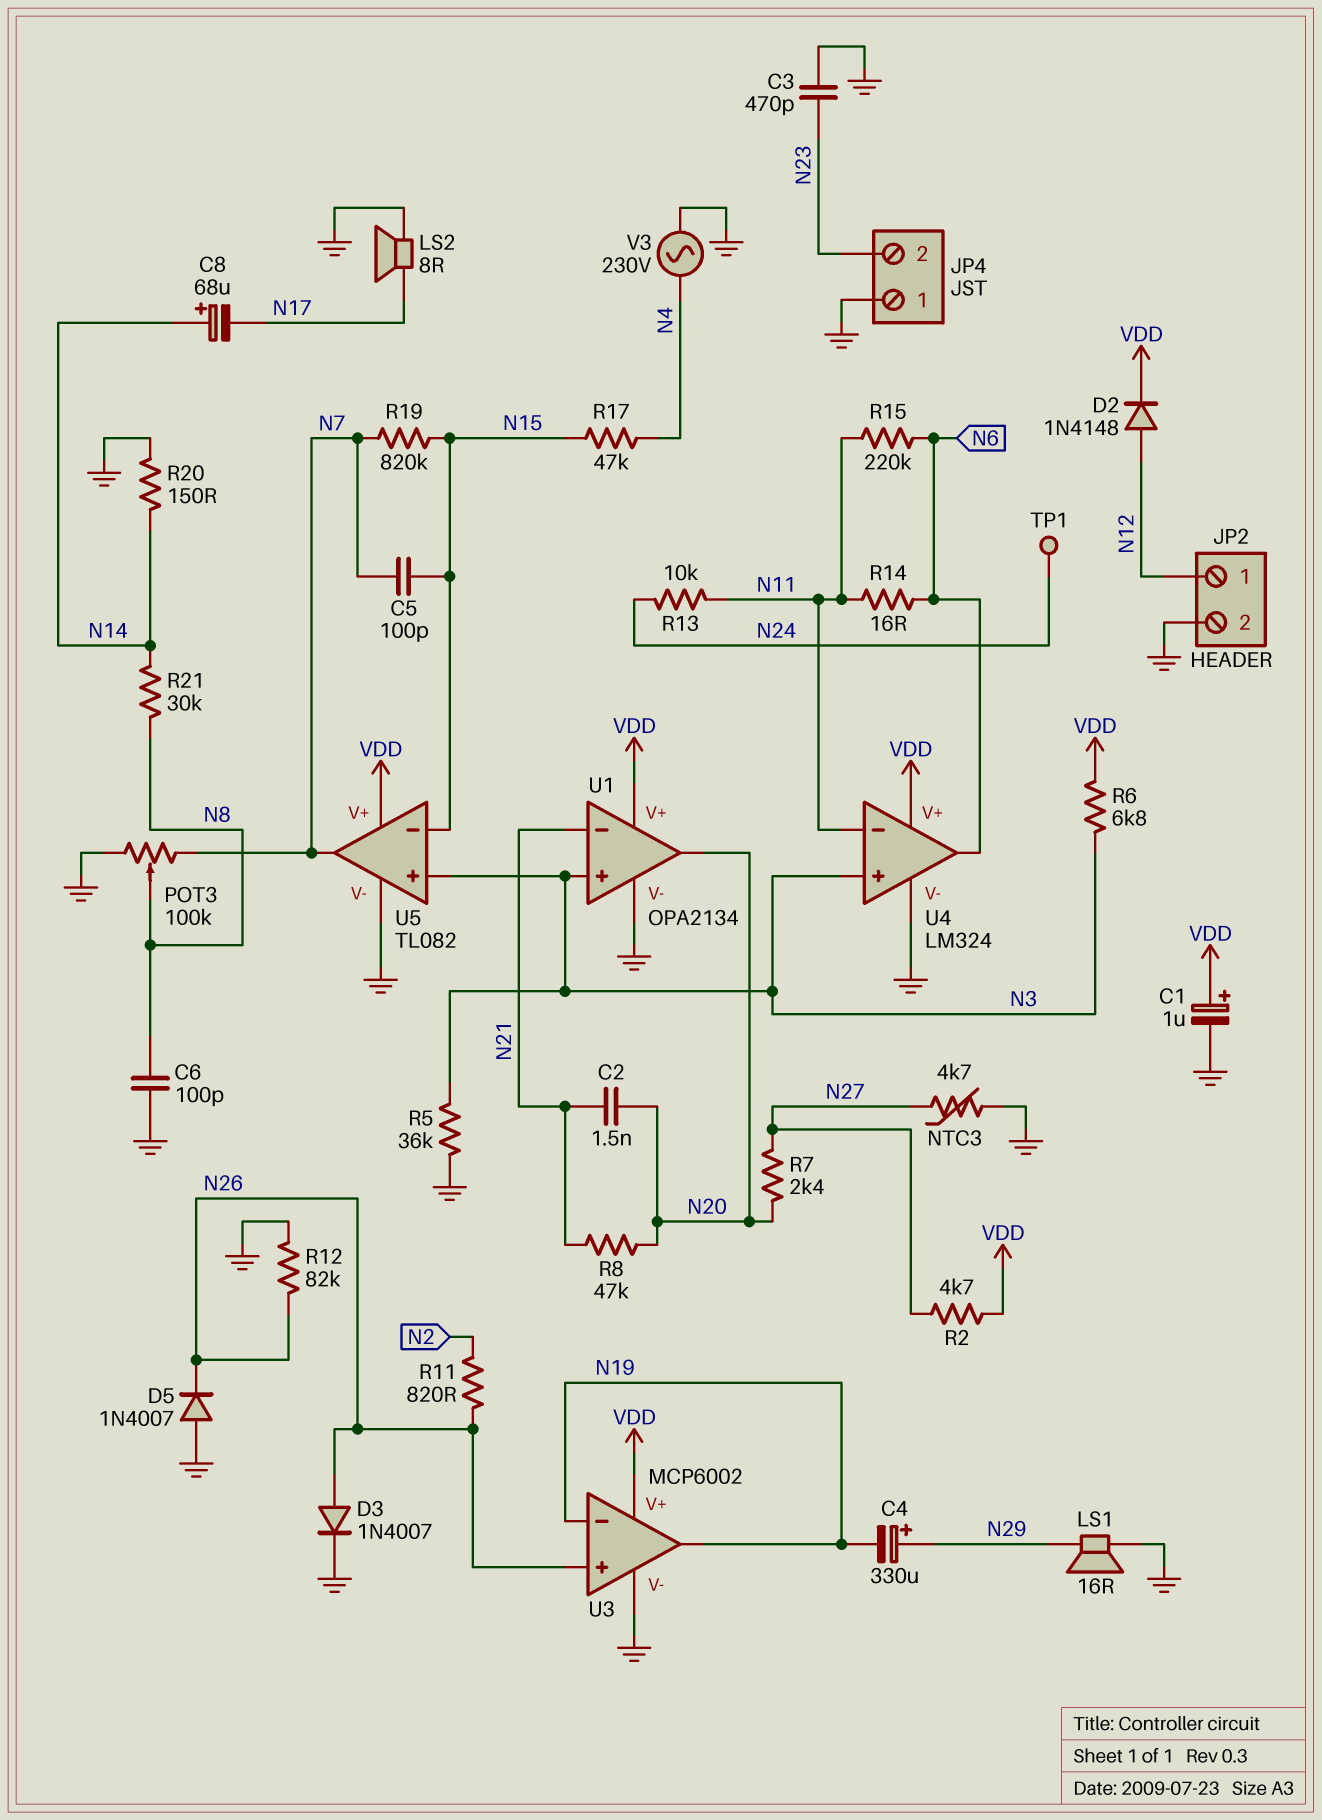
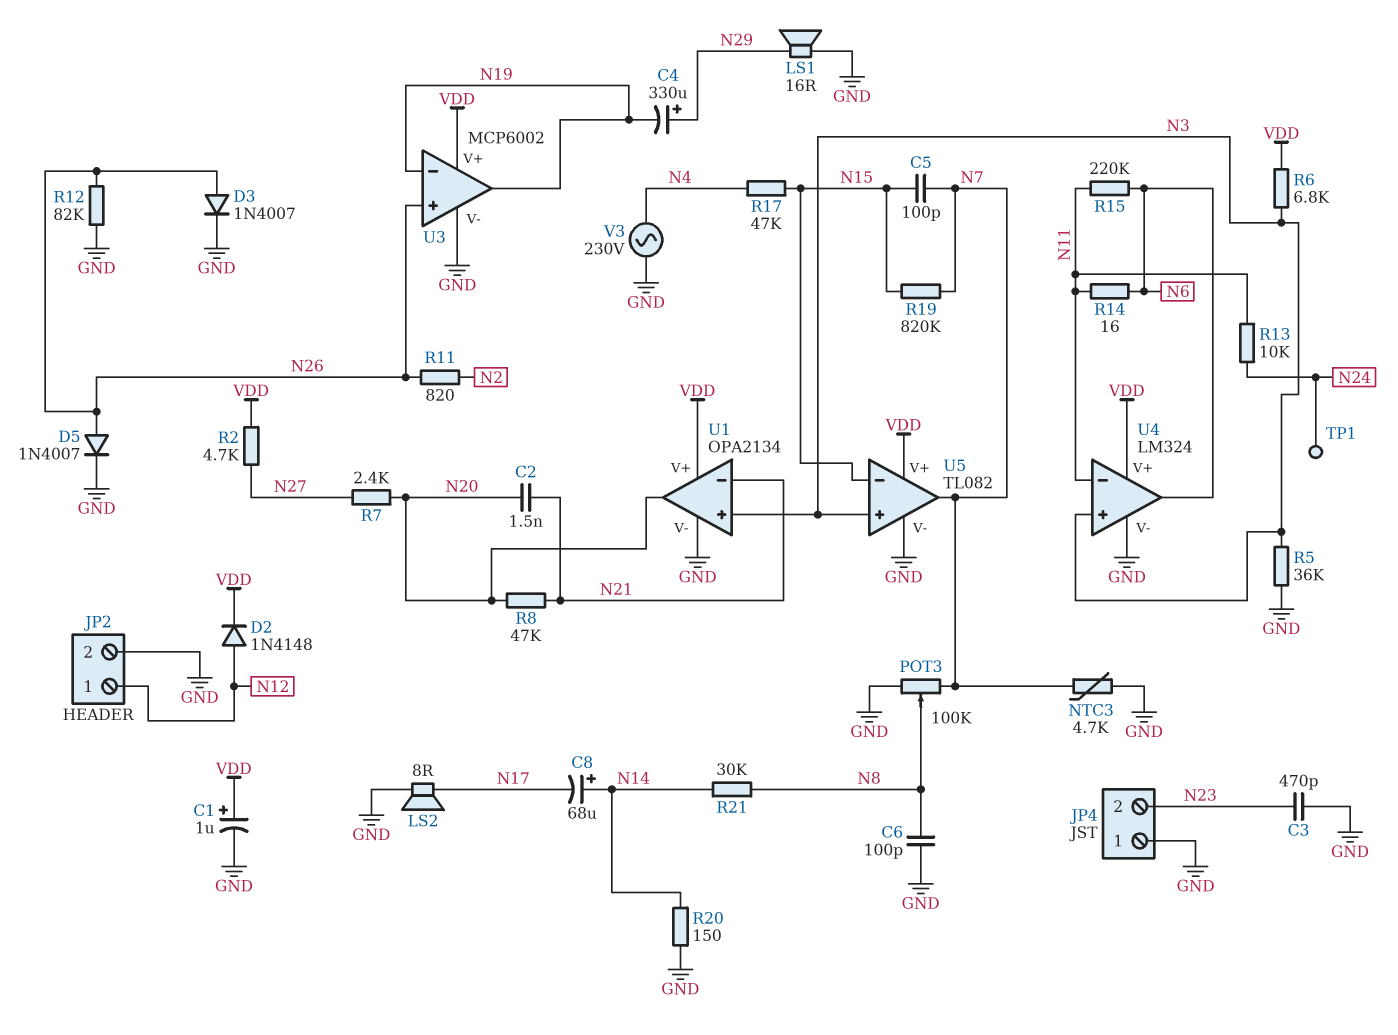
D5: diode 1N4007 (A GND, K N26) -> diode 1N4007 (A N26, K GND)
NTC3: 4.7k (GND, N27) -> 4.7k (GND, N7)

